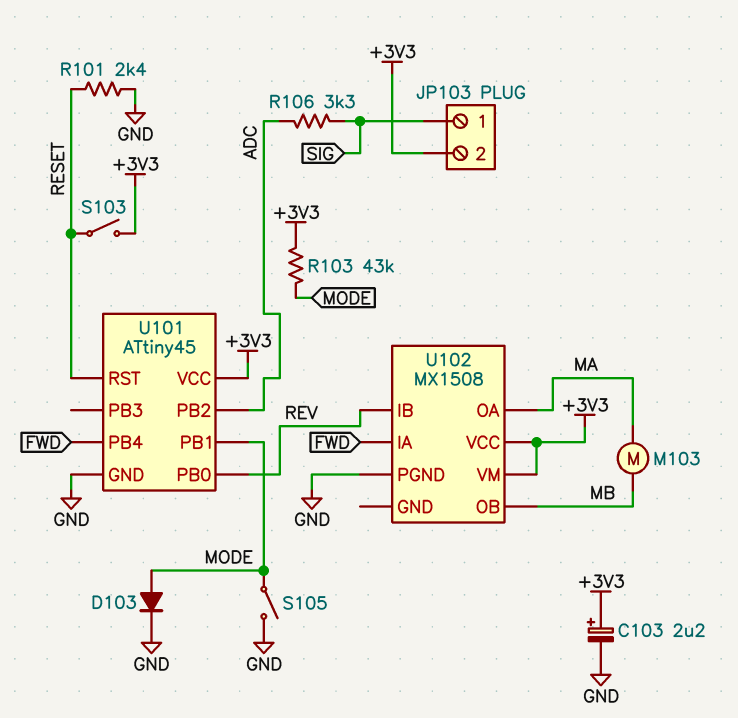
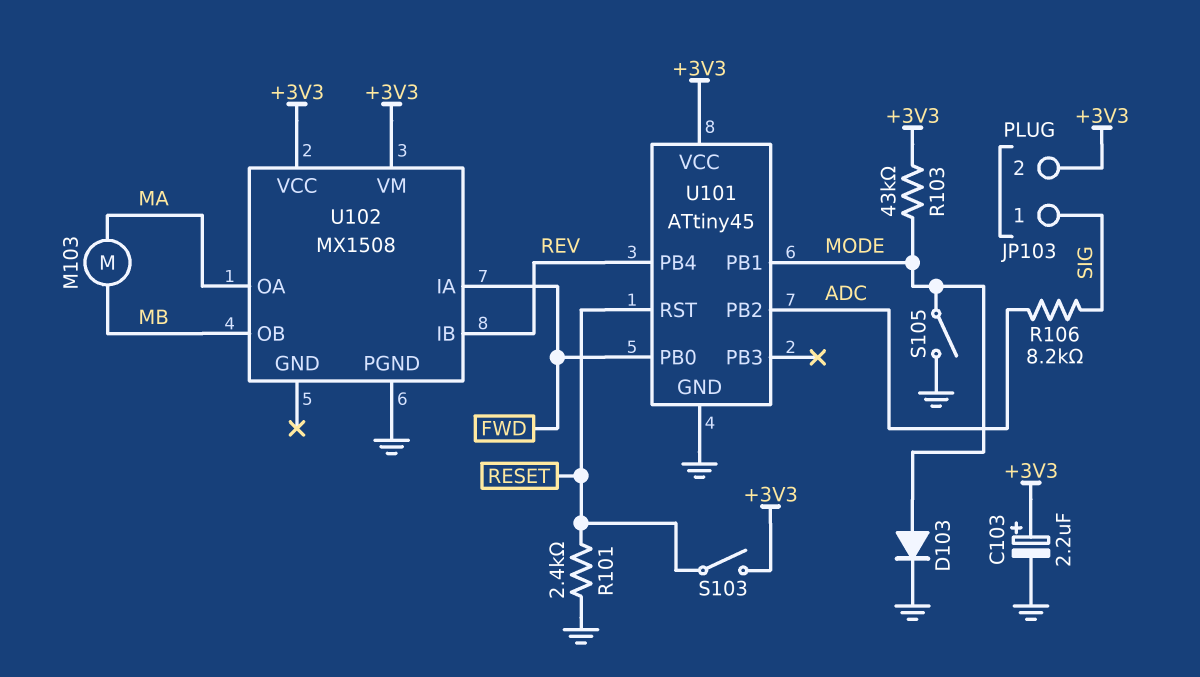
R106: 3.3k (ADC, SIG) -> 8.2k (ADC, SIG)
U101 pin PB0: REV -> FWD
U101 pin PB4: FWD -> REV

